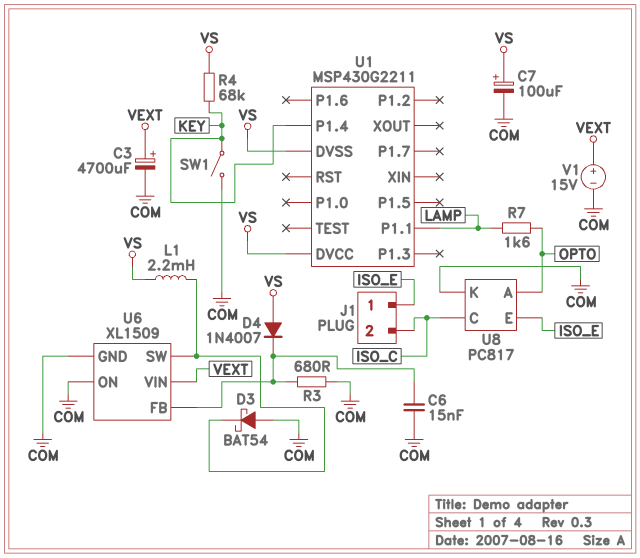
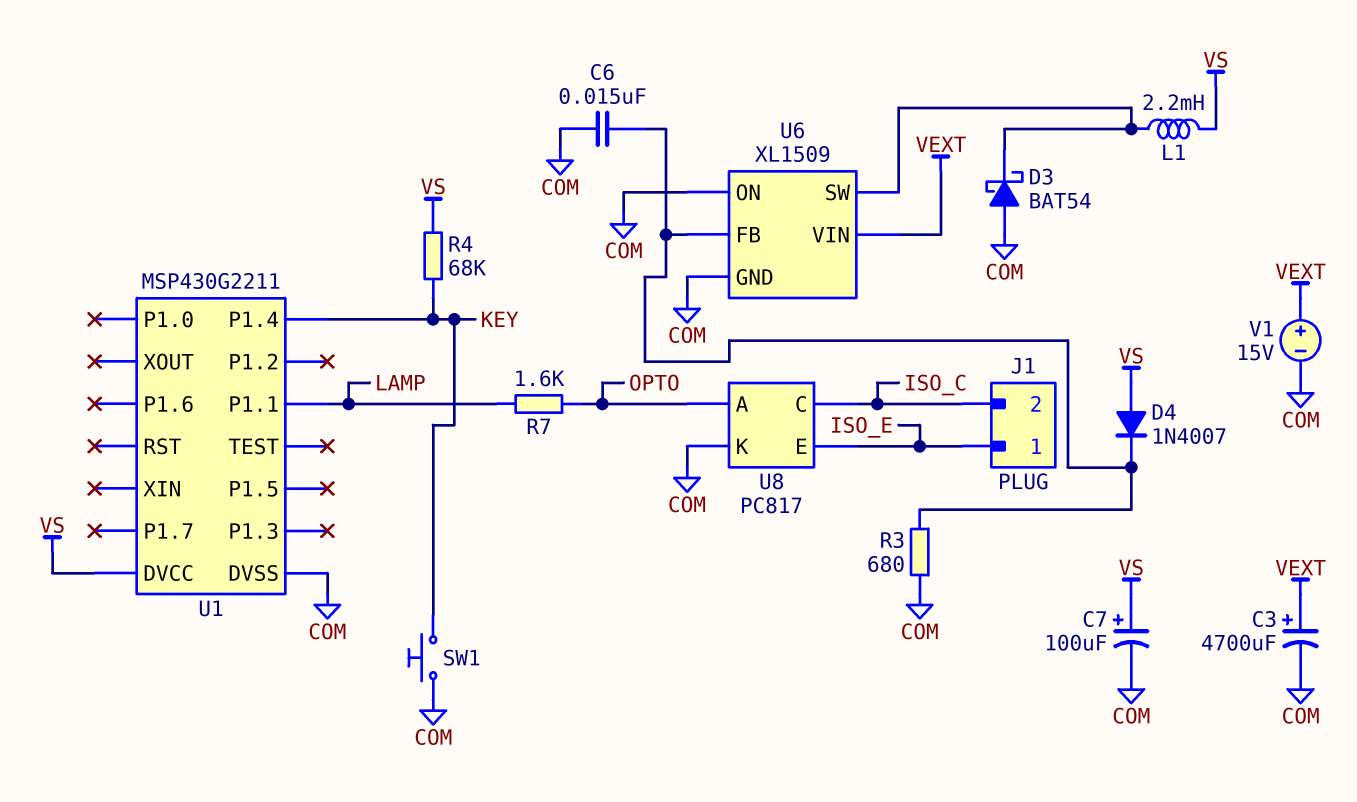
SW1: switch (COM, KEY) -> button (COM, KEY)
U1 pin DVSS: VS -> COM

